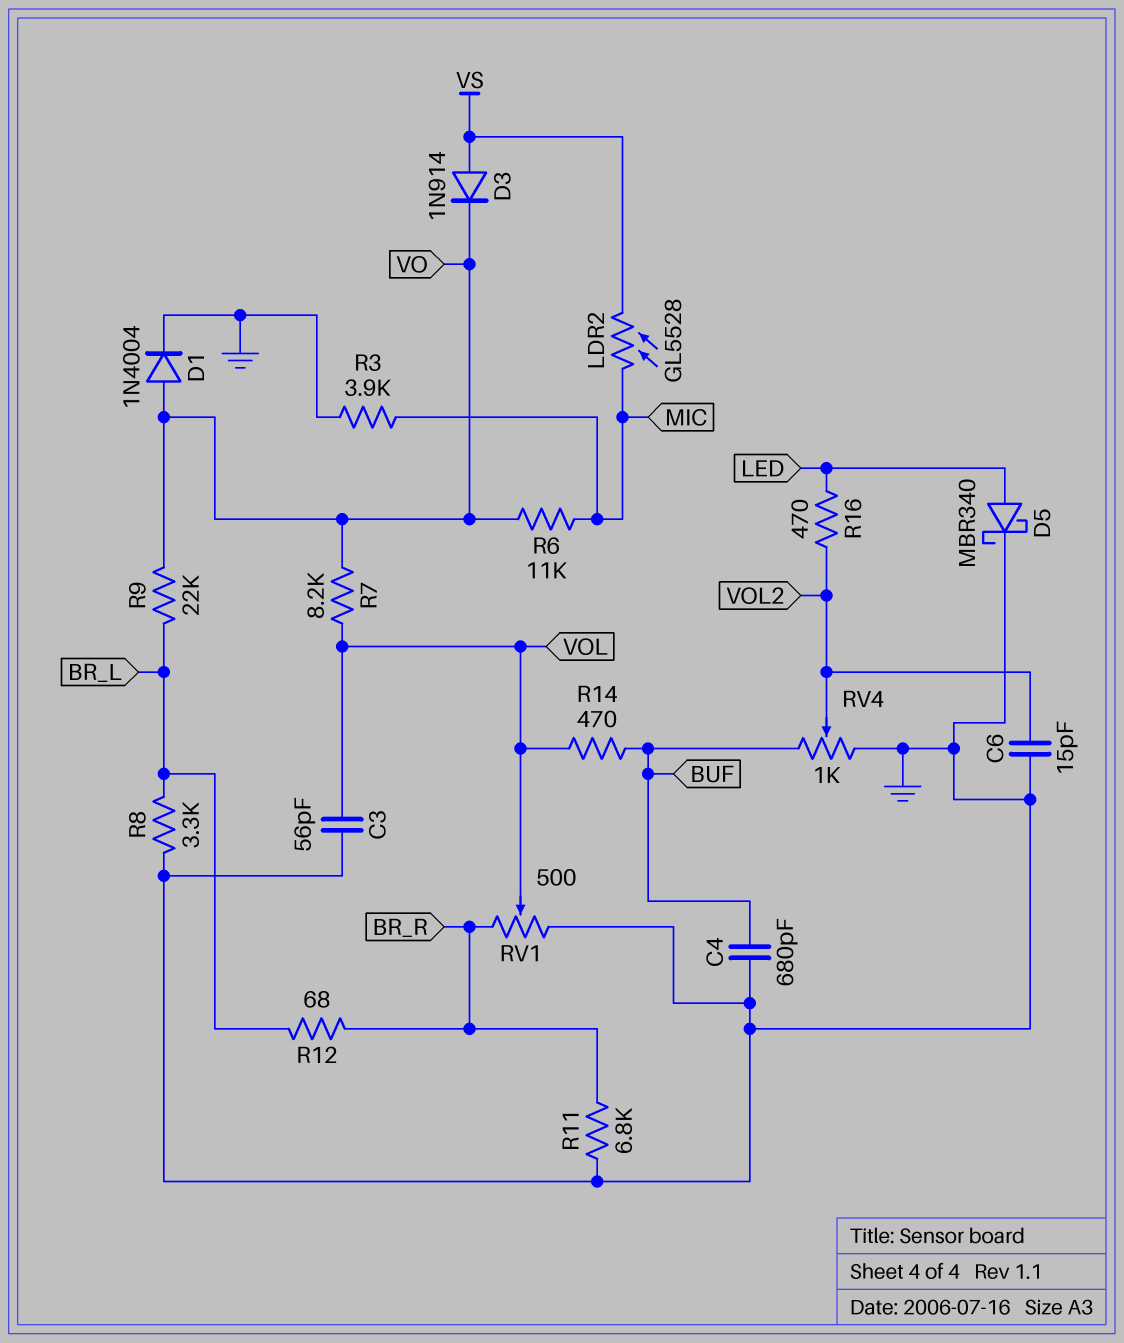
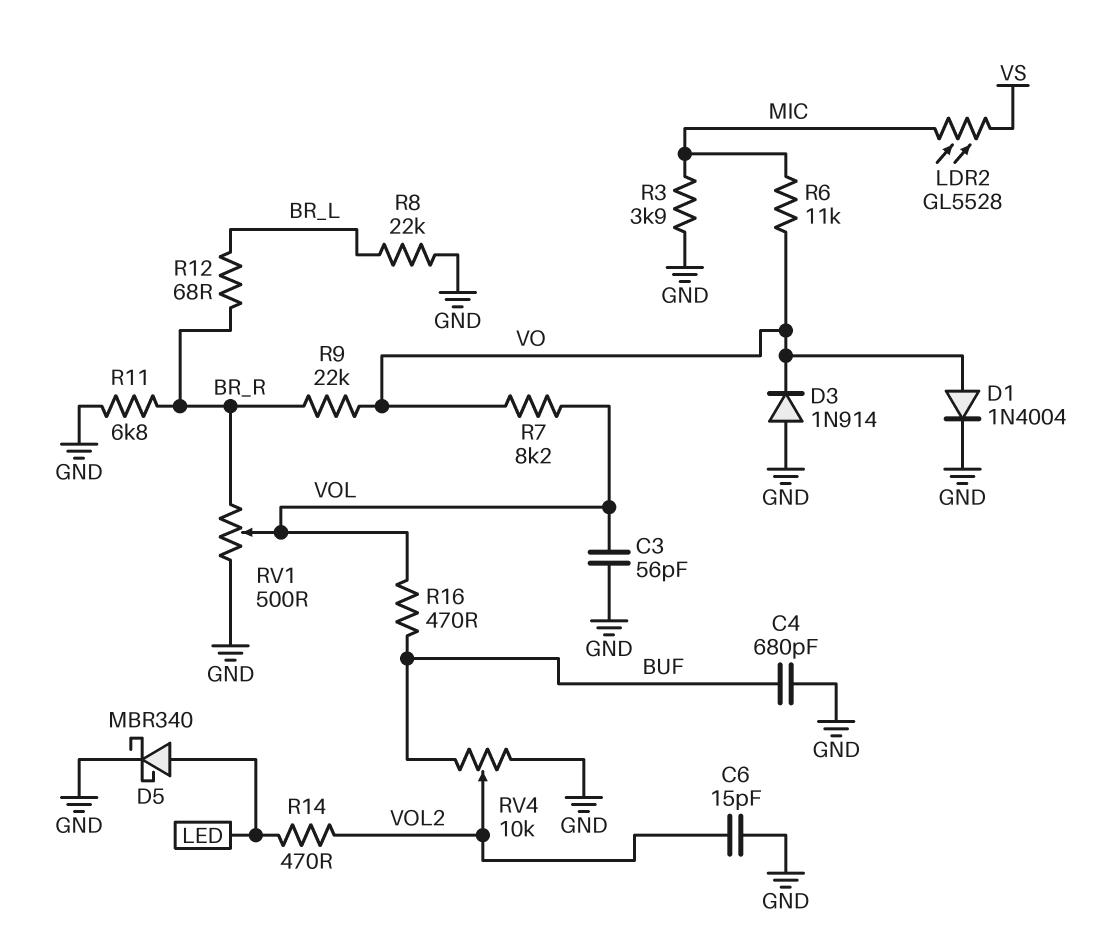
D3: diode 1N914 (A VS, K VO) -> diode 1N914 (A GND, K VO)
R8: 3.3k (BR_L, GND) -> 22k (BR_L, GND)
R9: 22k (BR_L, VO) -> 22k (BR_R, VO)
R14: 470 (BUF, VOL) -> 470 (LED, VOL2)
R16: 470 (LED, VOL2) -> 470 (BUF, VOL)
RV4: 1k (BUF, GND, wiper VOL2) -> 10k (BUF, GND, wiper VOL2)

